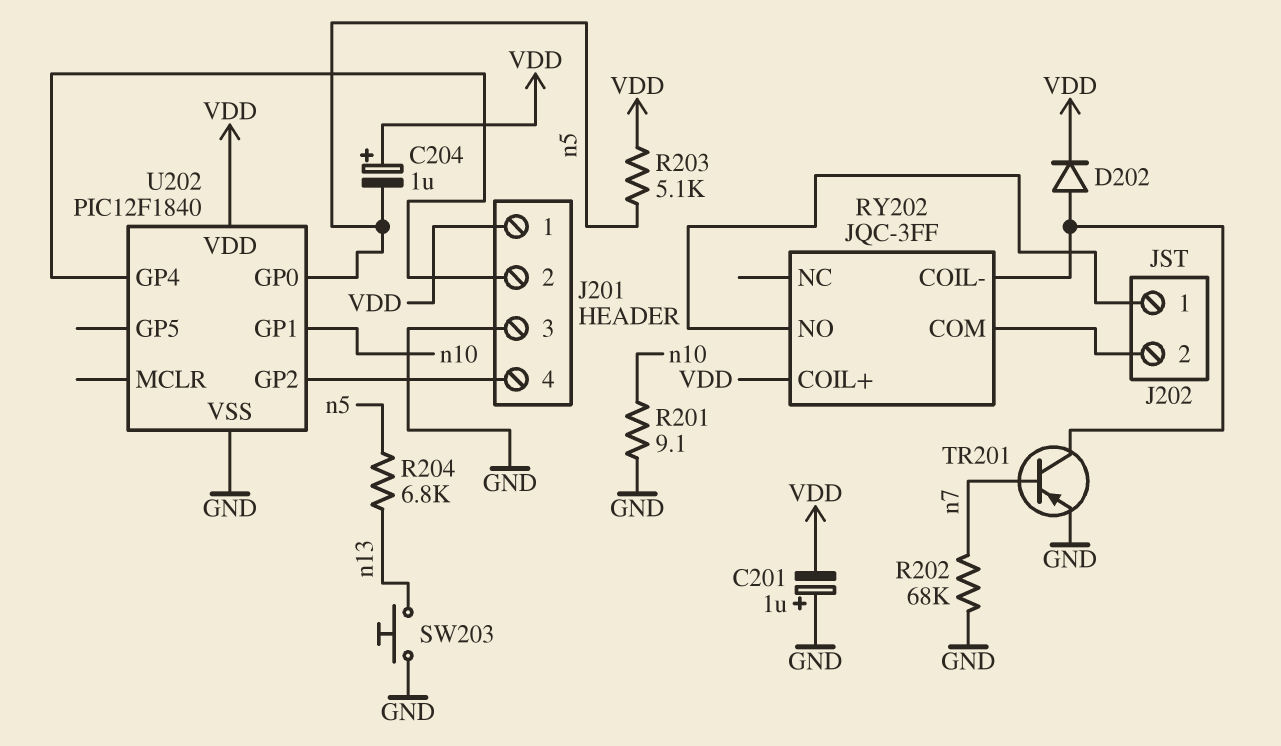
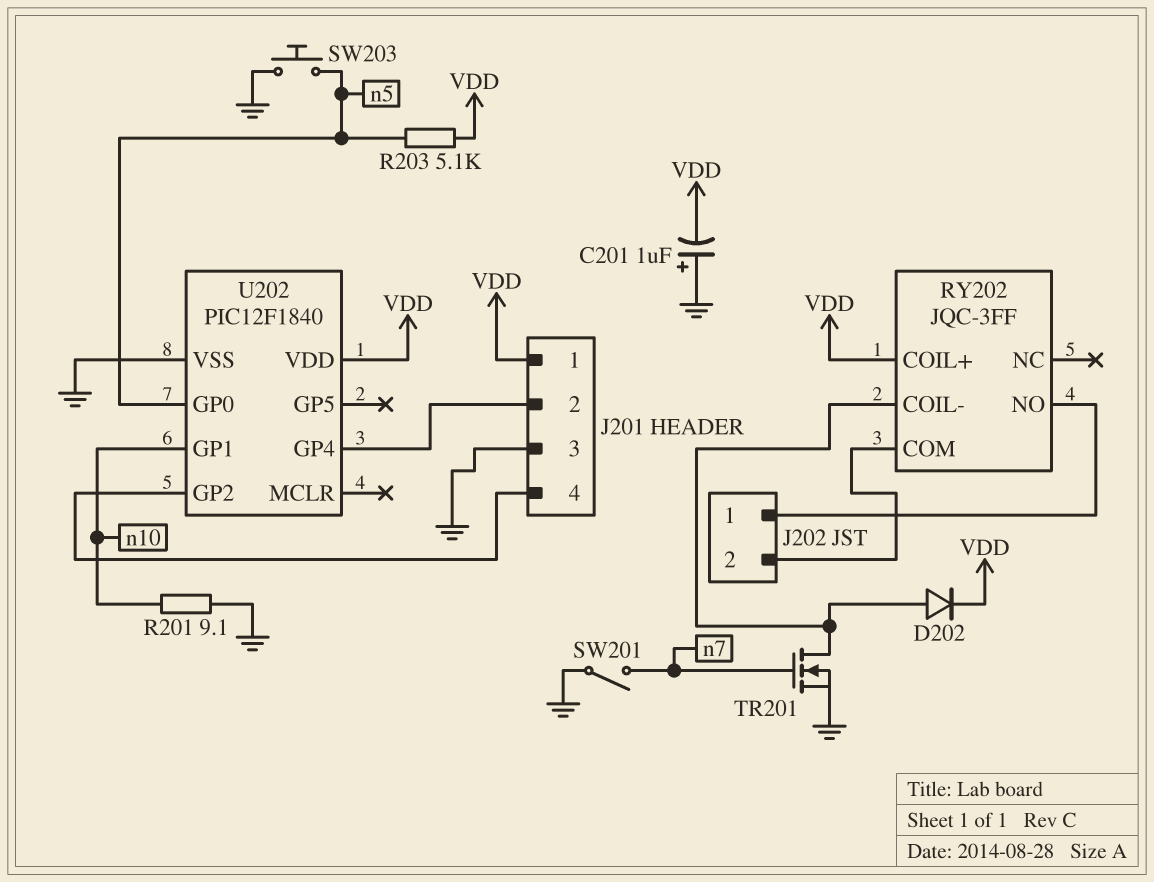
C204: 1uF (plus VDD, minus n5) -> none
R202: 68k (GND, n7) -> none
R204: 6.8k (n5, n13) -> none
SW201: none -> switch (GND, n7)
SW203: button (GND, n13) -> button (GND, n5)
TR201: PNP (B n7, C RY202/COIL-, E GND) -> NMOS (G n7, D RY202/COIL-, S GND)

